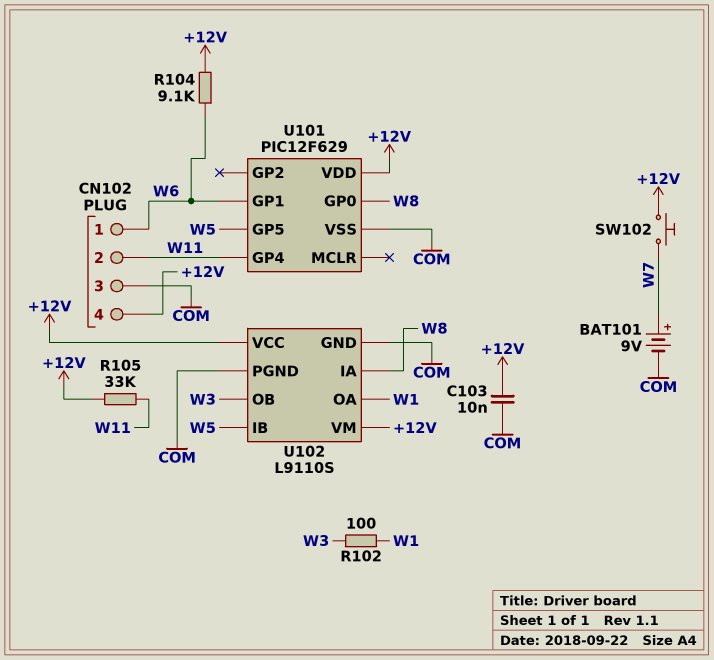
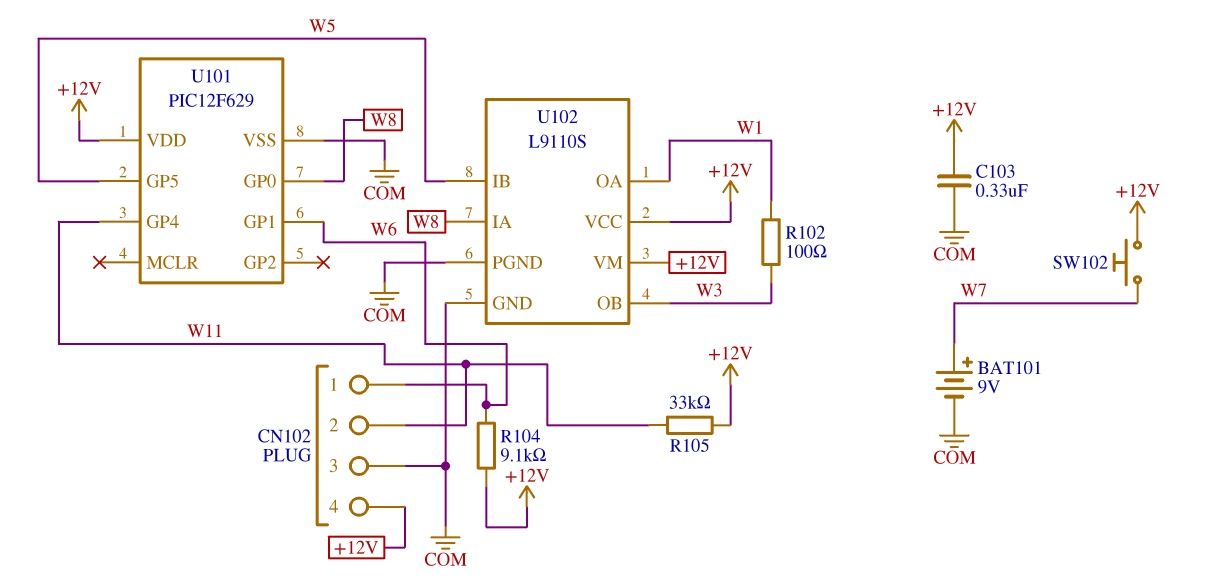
C103: 10nF (+12V, COM) -> 330nF (+12V, COM)

